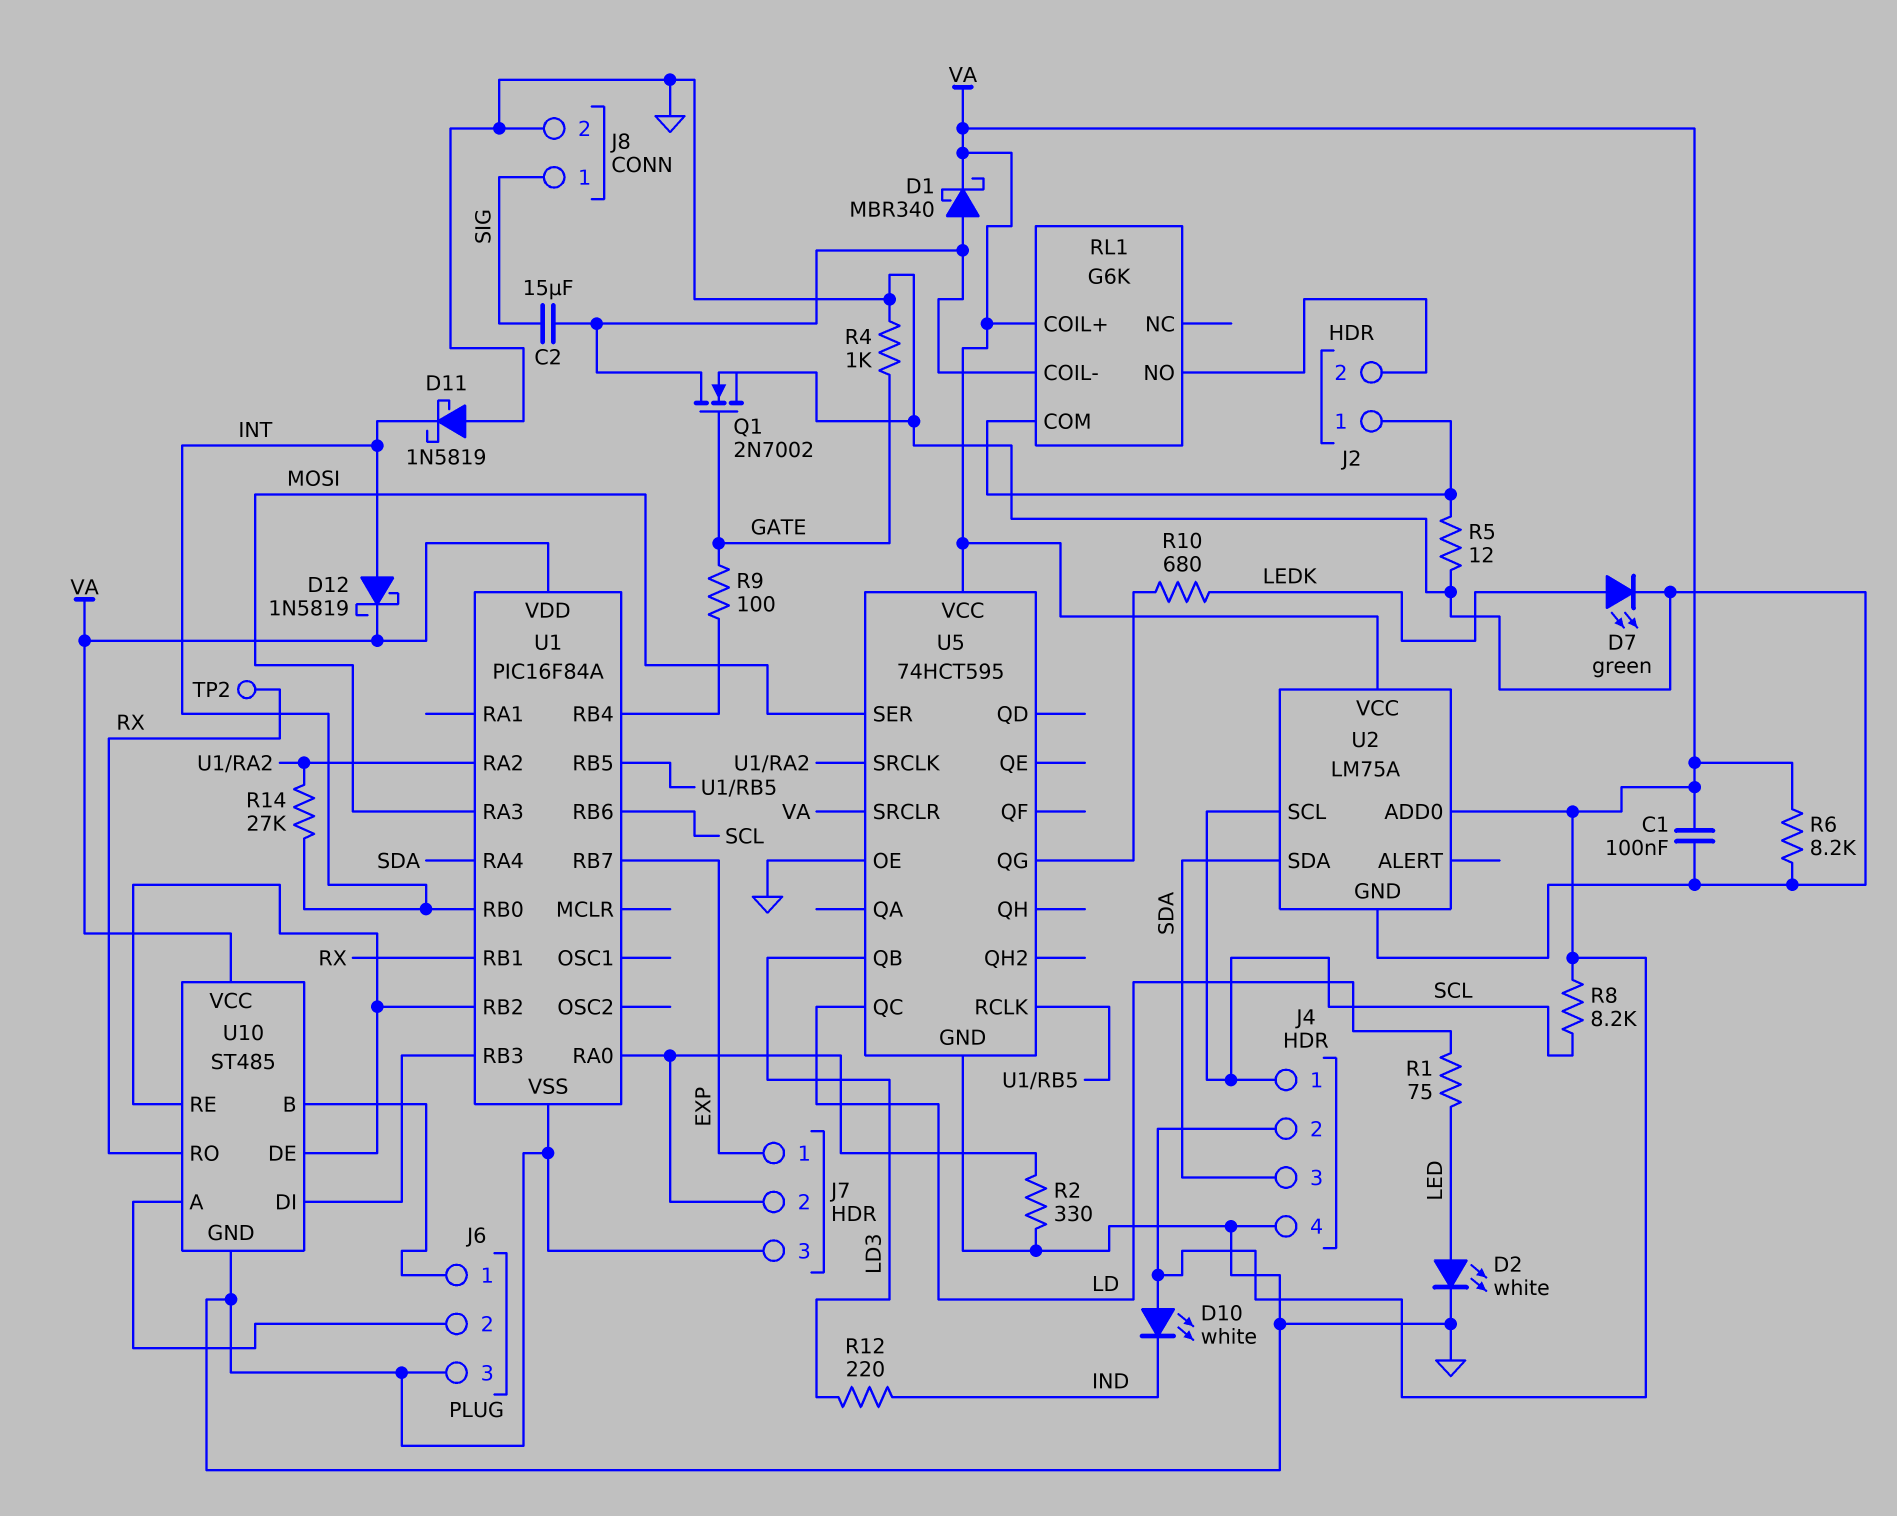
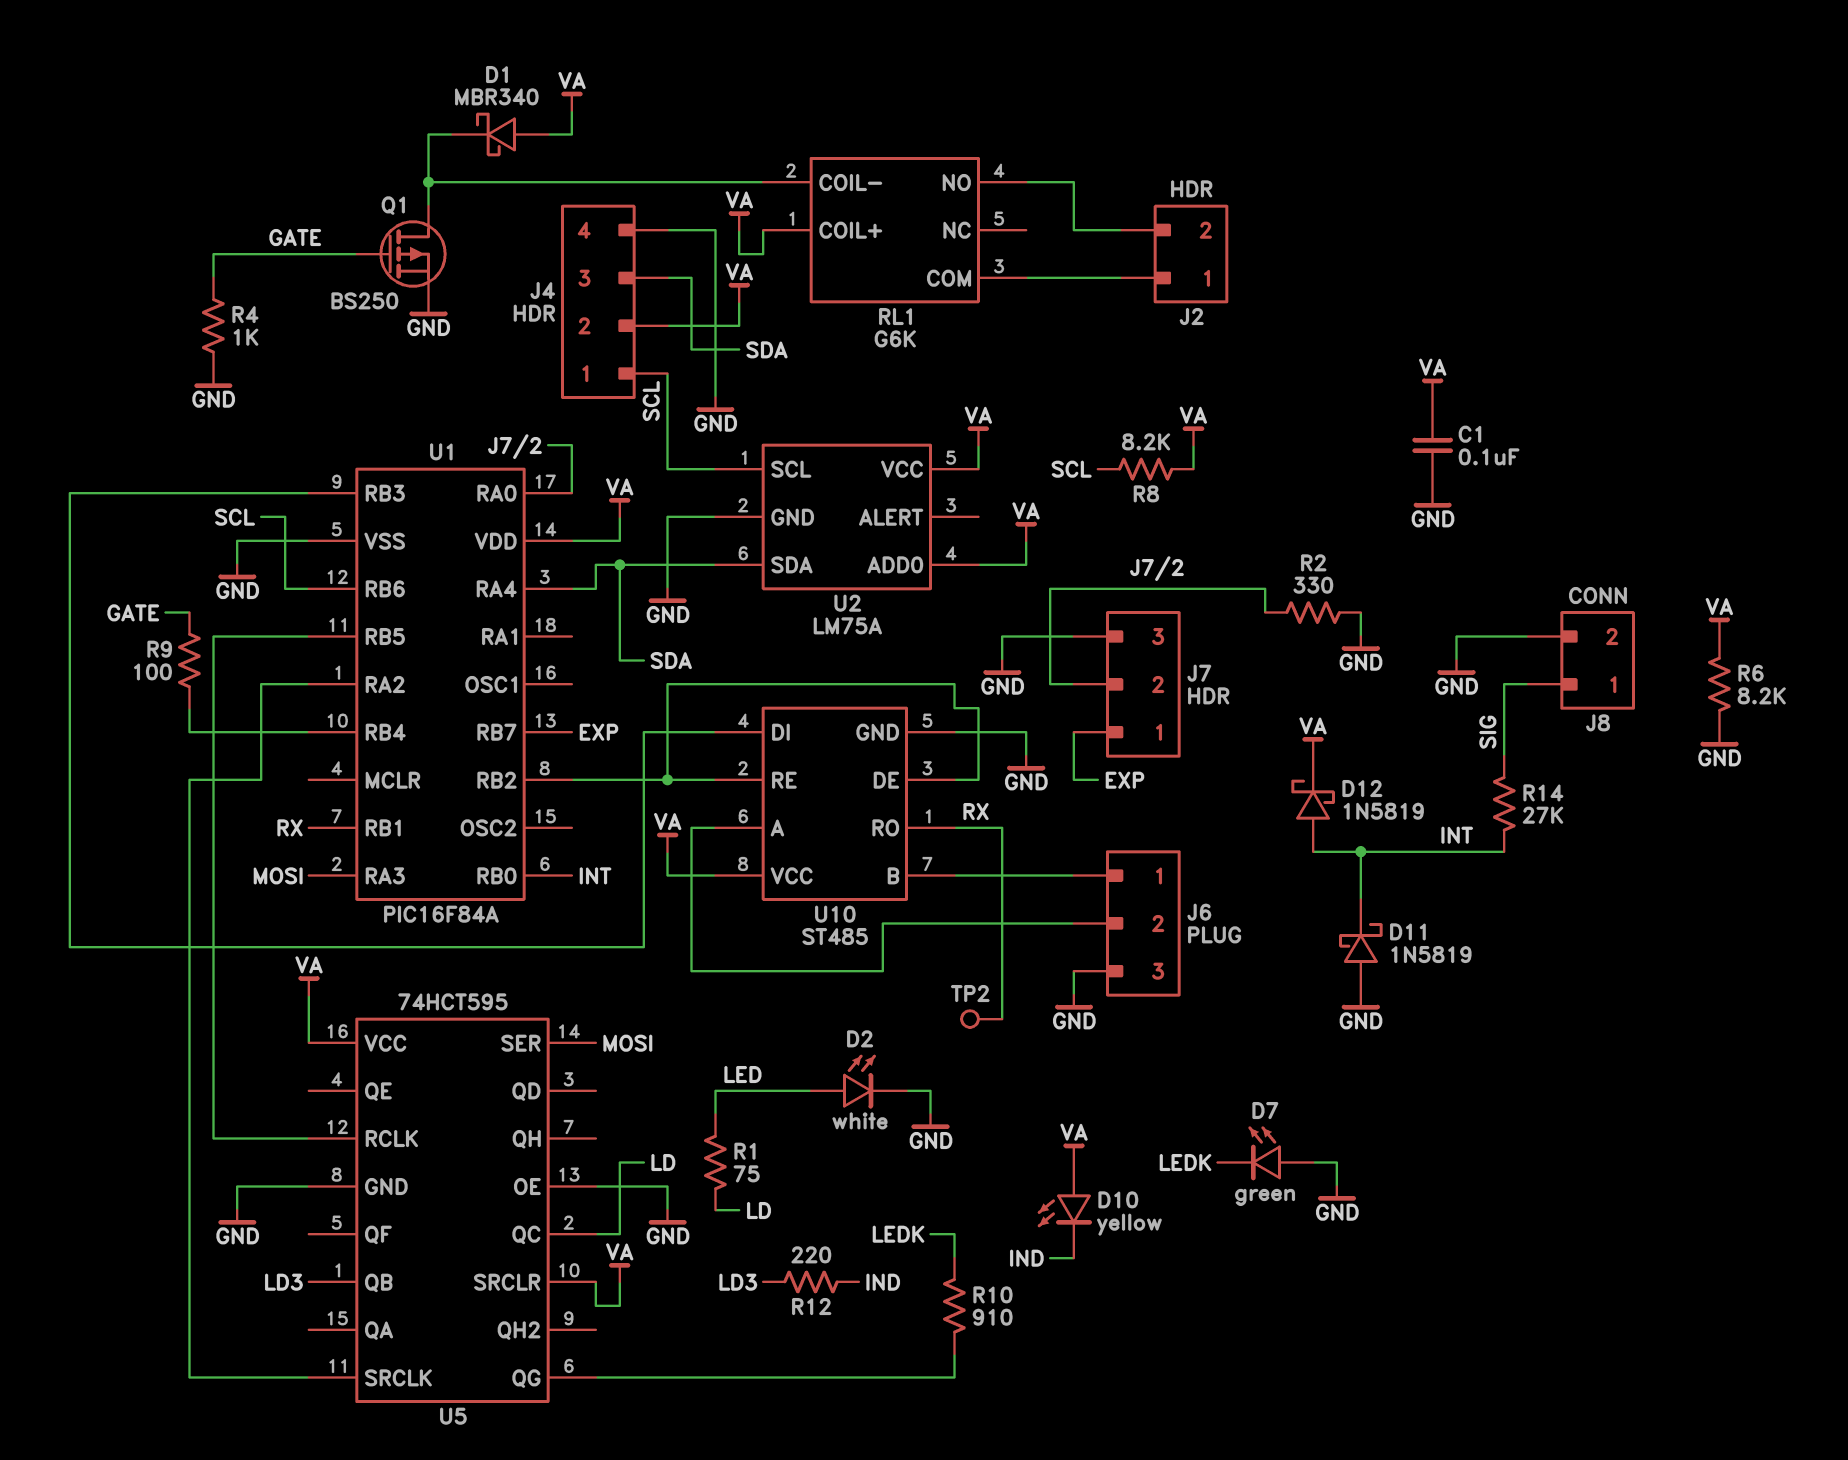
C2: 15uF (RL1/COIL-, SIG) -> none
D1: schottky MBR340 (A RL1/COIL-, K VA) -> schottky MBR340 (A VA, K RL1/COIL-)
D7: LED green (A LEDK, K GND) -> LED green (A GND, K LEDK)
D10: LED white (A VA, K IND) -> LED yellow (A VA, K IND)
Q1: NMOS 2N7002 (G GATE, D RL1/COIL-, S GND) -> PMOS BS250 (G GATE, D RL1/COIL-, S GND)
R5: 12 (GND, J2/1) -> none
R10: 680 (LEDK, U5/QG) -> 910 (LEDK, U5/QG)
R14: 27k (INT, U1/RA2) -> 27k (INT, SIG)

